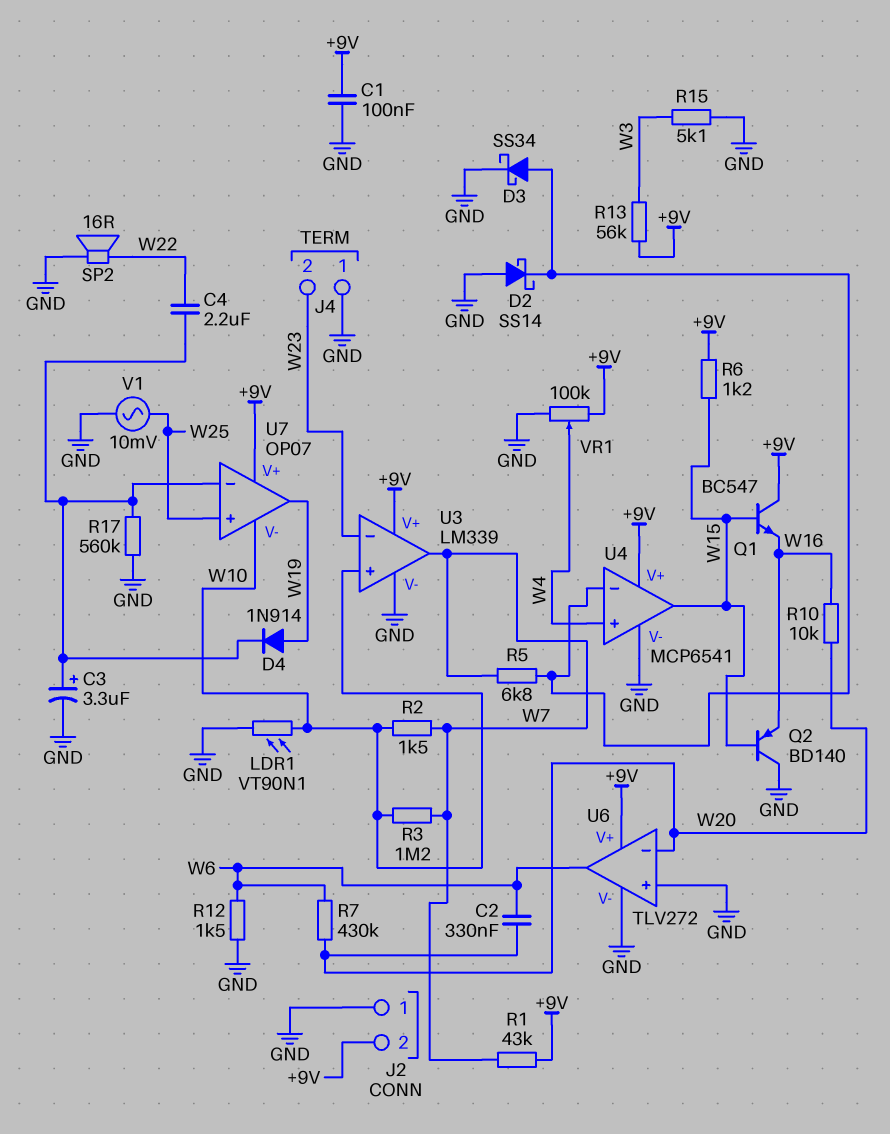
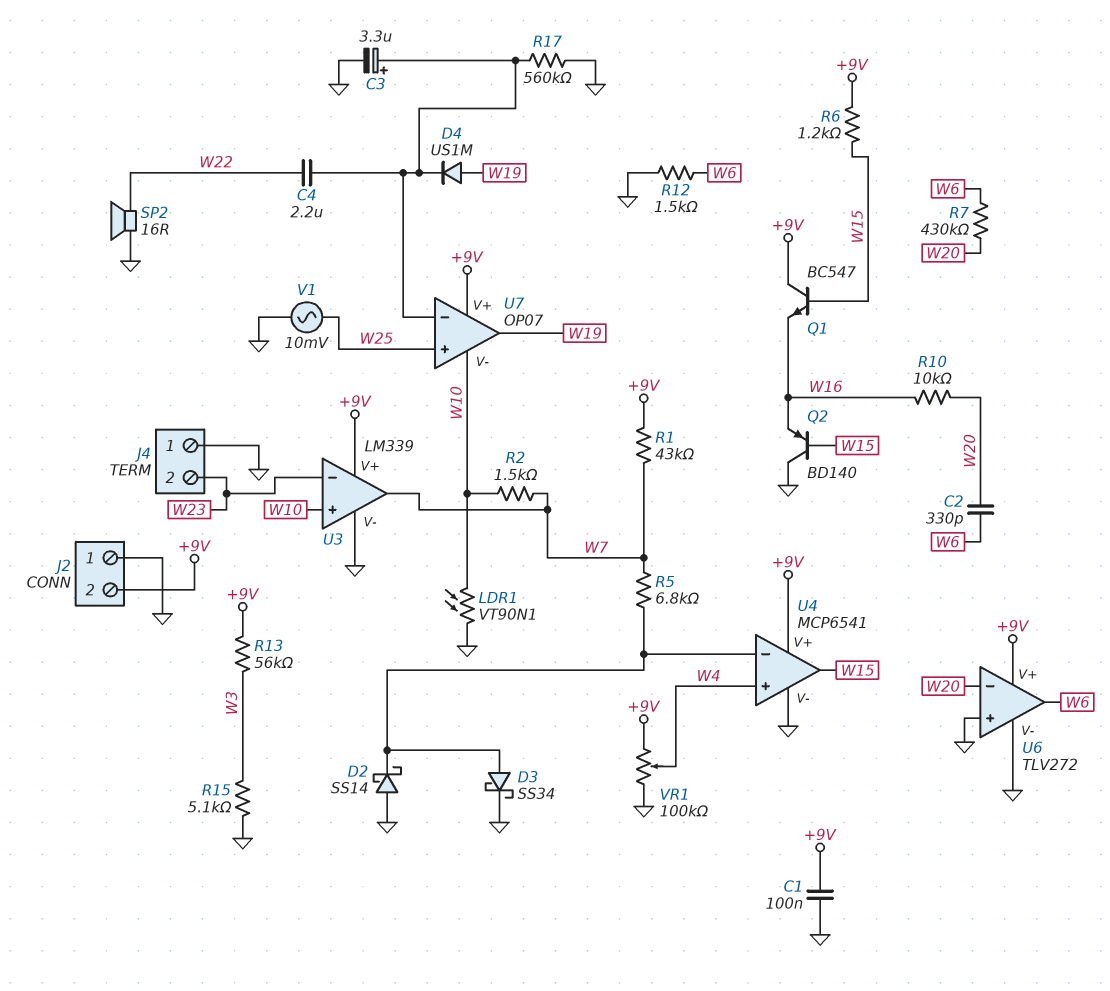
C2: 330nF (W6, W20) -> 330pF (W6, W20)
D4: diode 1N914 (A W19, K U7/in-) -> diode US1M (A W19, K U7/in-)
R3: 1.2M (W7, W10) -> none

